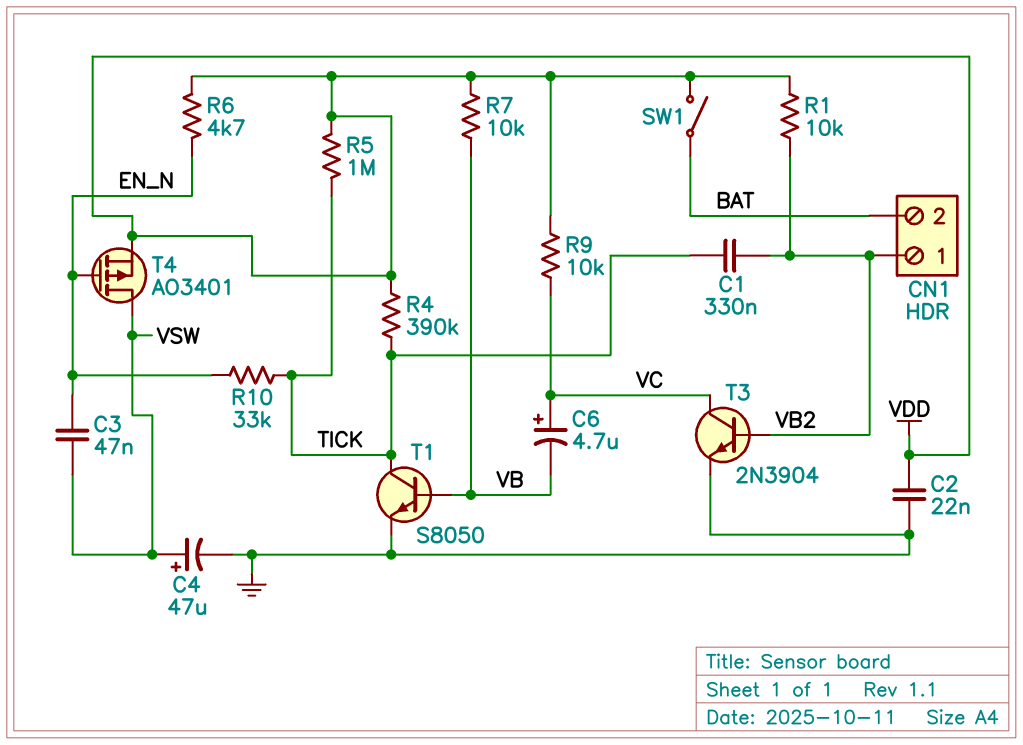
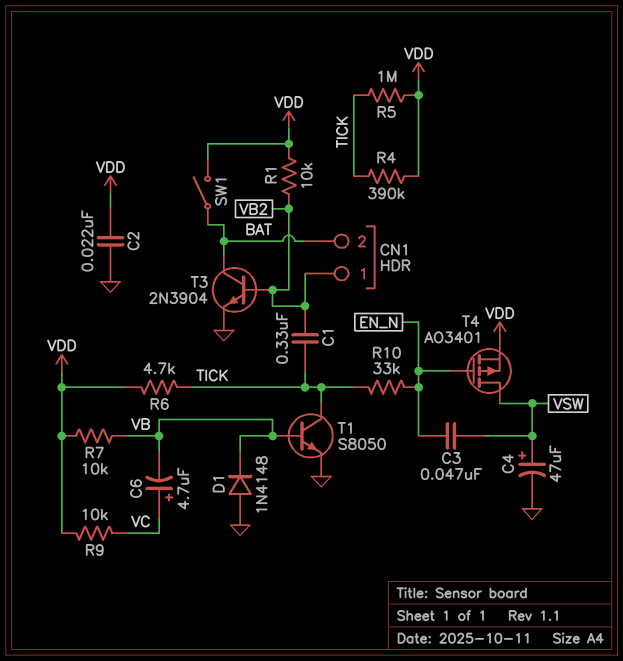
D1: none -> diode 1N4148 (A GND, K VB)
R6: 4.7k (EN_N, VDD) -> 4.7k (TICK, VDD)
T3: NPN 2N3904 (B VB2, C VC, E GND) -> NPN 2N3904 (B VB2, C BAT, E GND)

